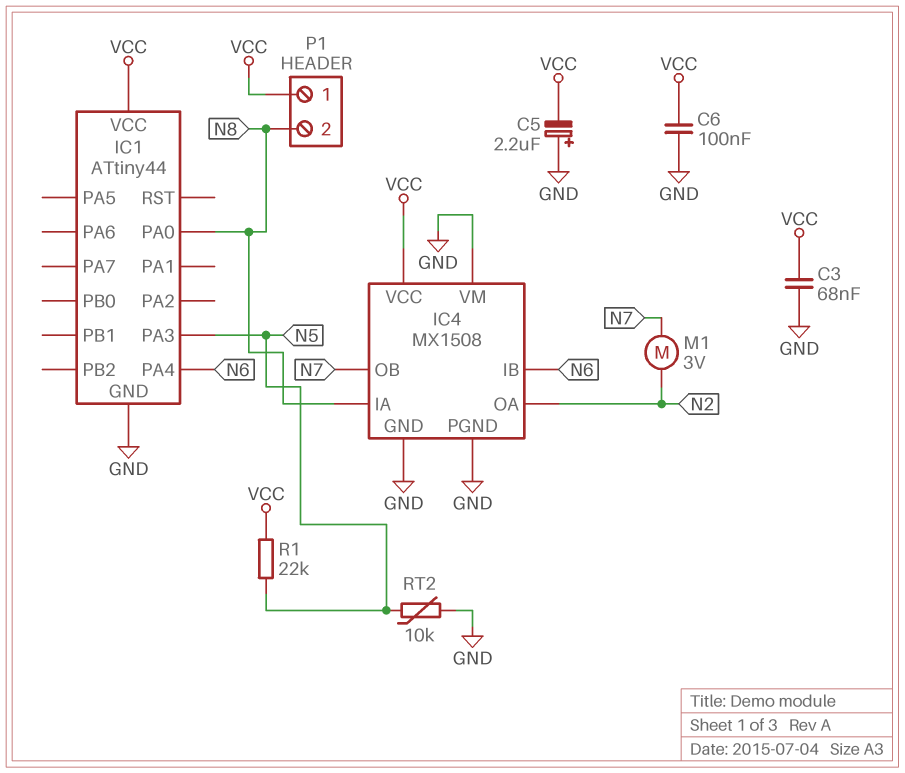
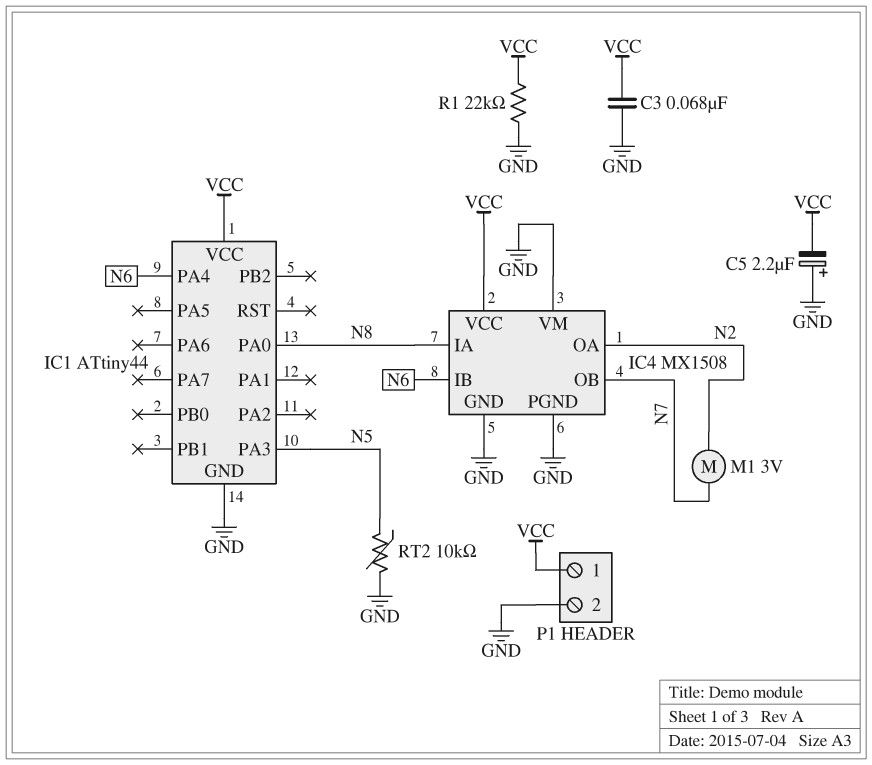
C6: 100nF (GND, VCC) -> none
P1 pin 2: N8 -> GND
R1: 22k (N5, VCC) -> 22k (GND, VCC)

